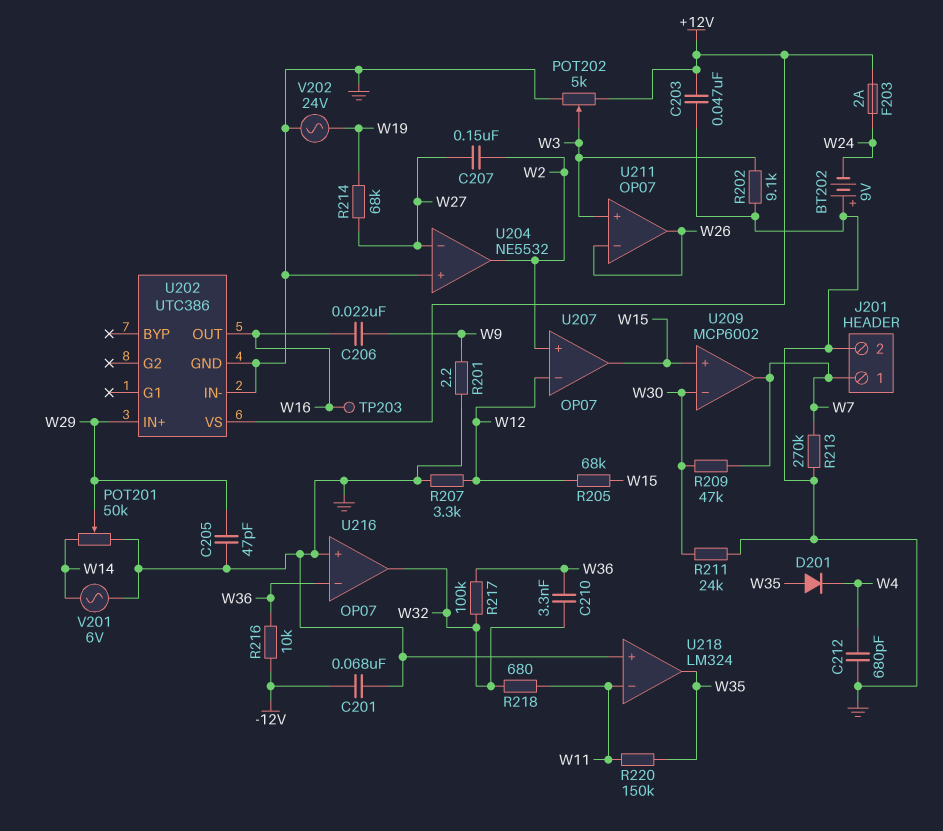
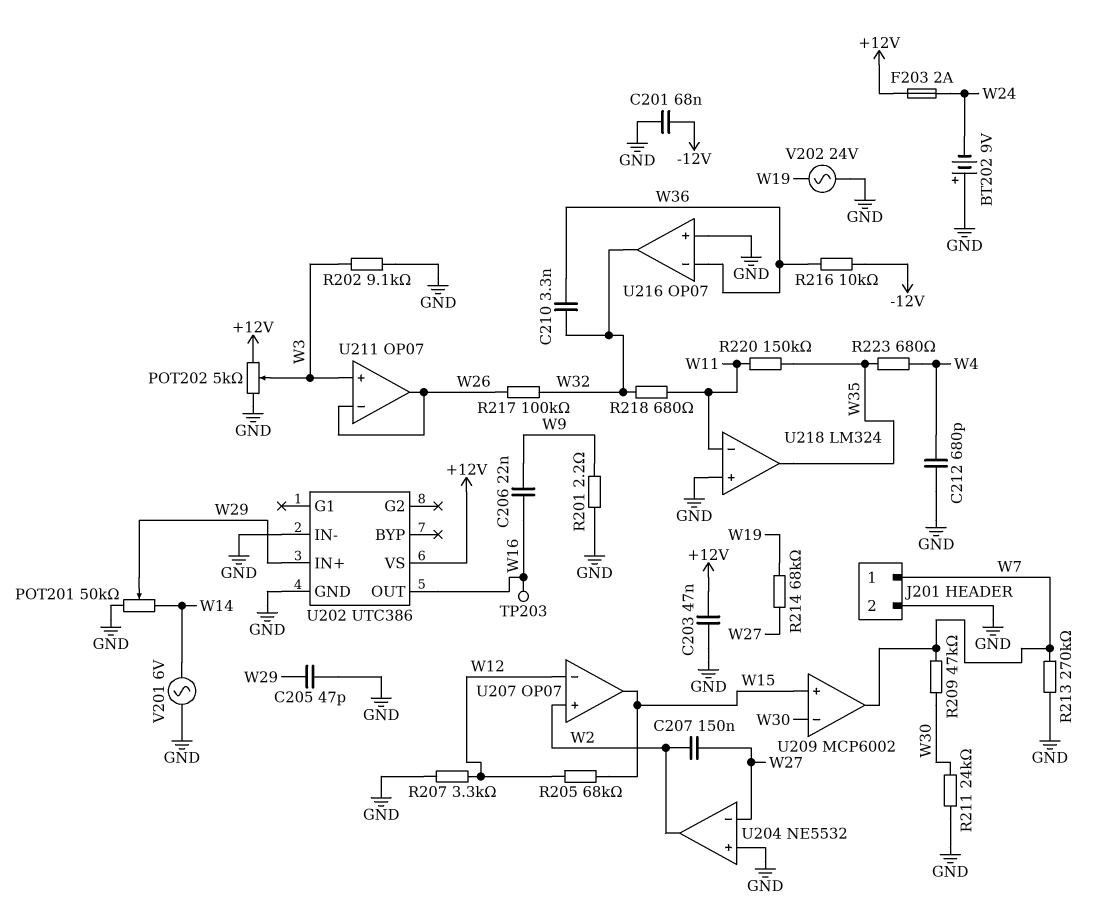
D201: diode (A W35, K W4) -> none
R217: 100k (W32, W36) -> 100k (W26, W32)
R223: none -> 680 (W4, W35)

